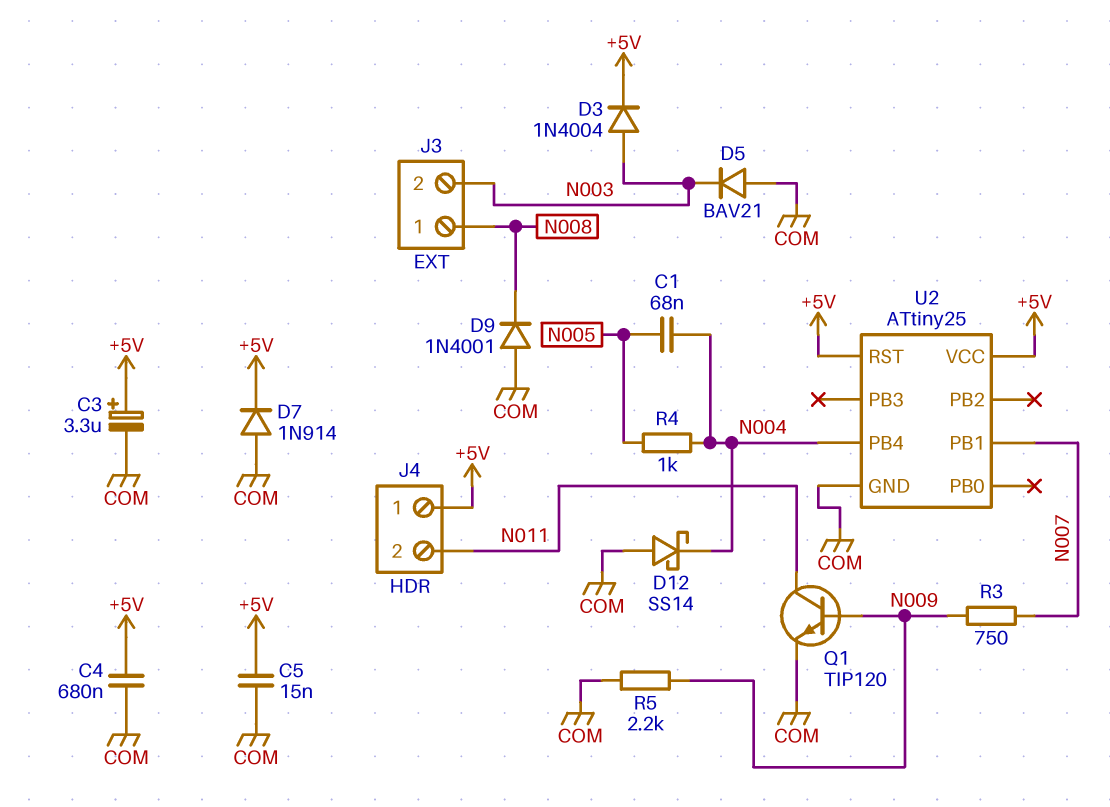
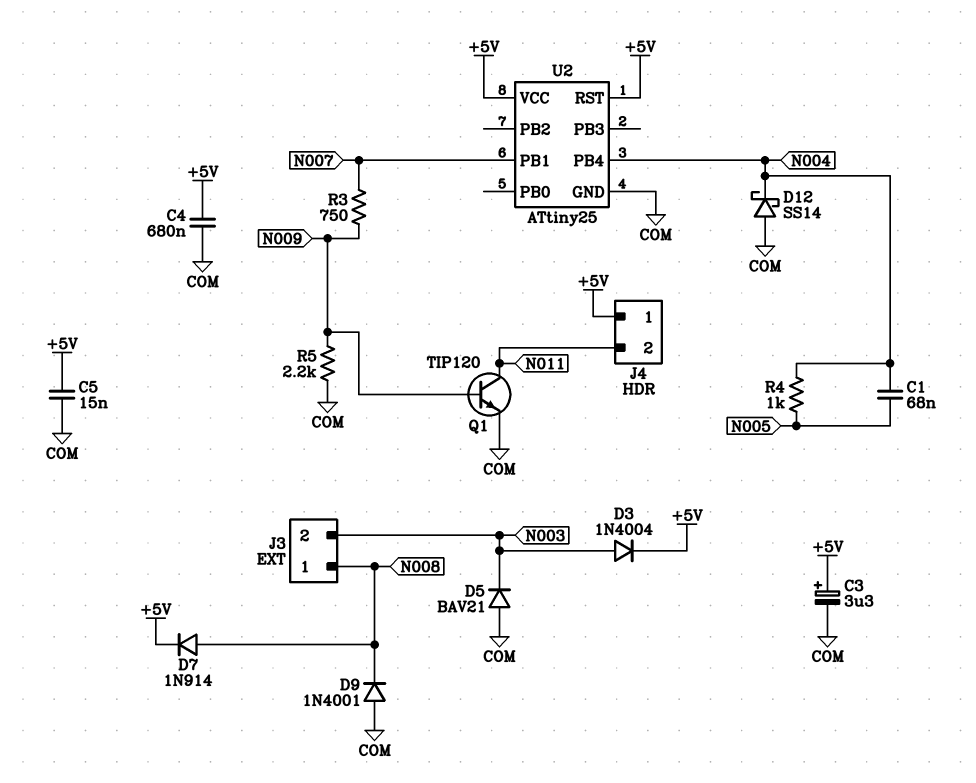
D7: diode 1N914 (A COM, K +5V) -> diode 1N914 (A N008, K +5V)

